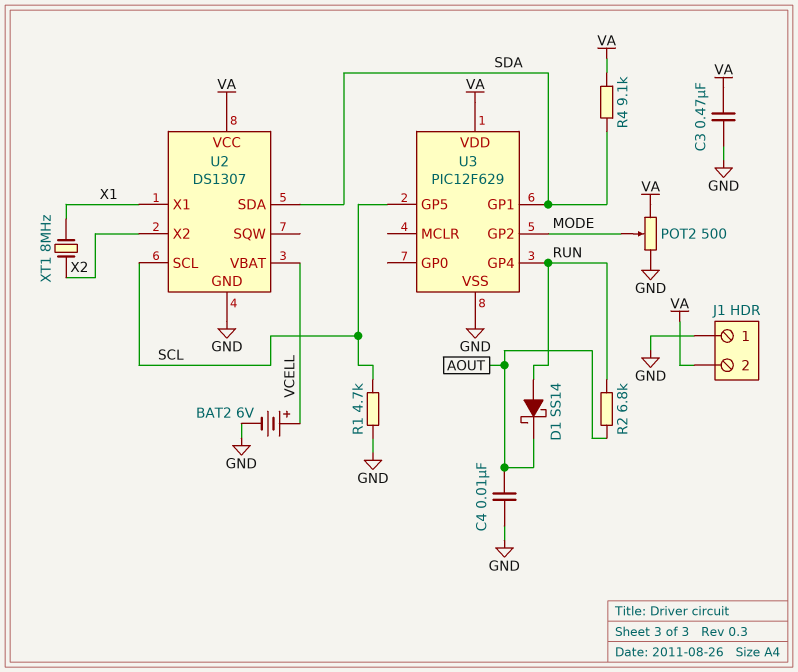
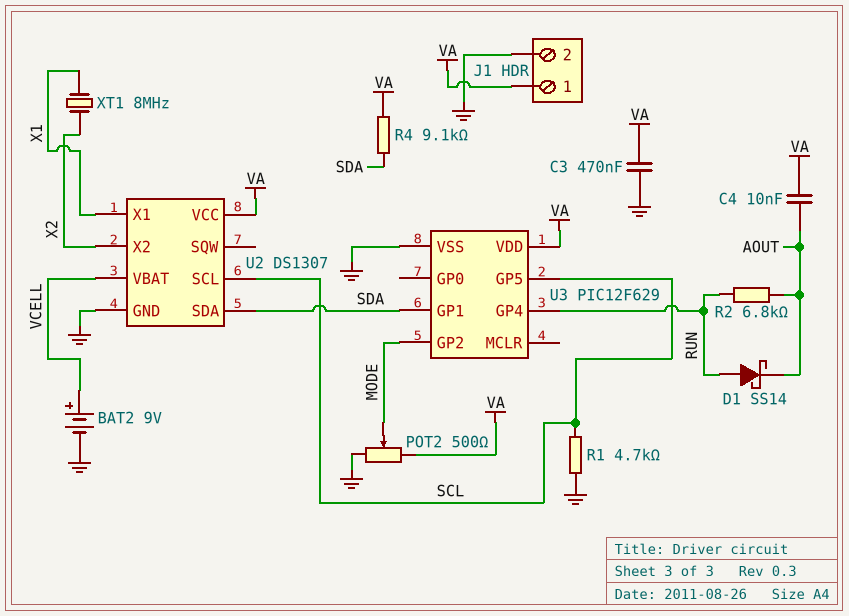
BAT2: 6V (plus VCELL, minus GND) -> 9V (plus VCELL, minus GND)
C4: 10nF (AOUT, GND) -> 10nF (AOUT, VA)
J1 pin 1: GND -> VA
J1 pin 2: VA -> GND

